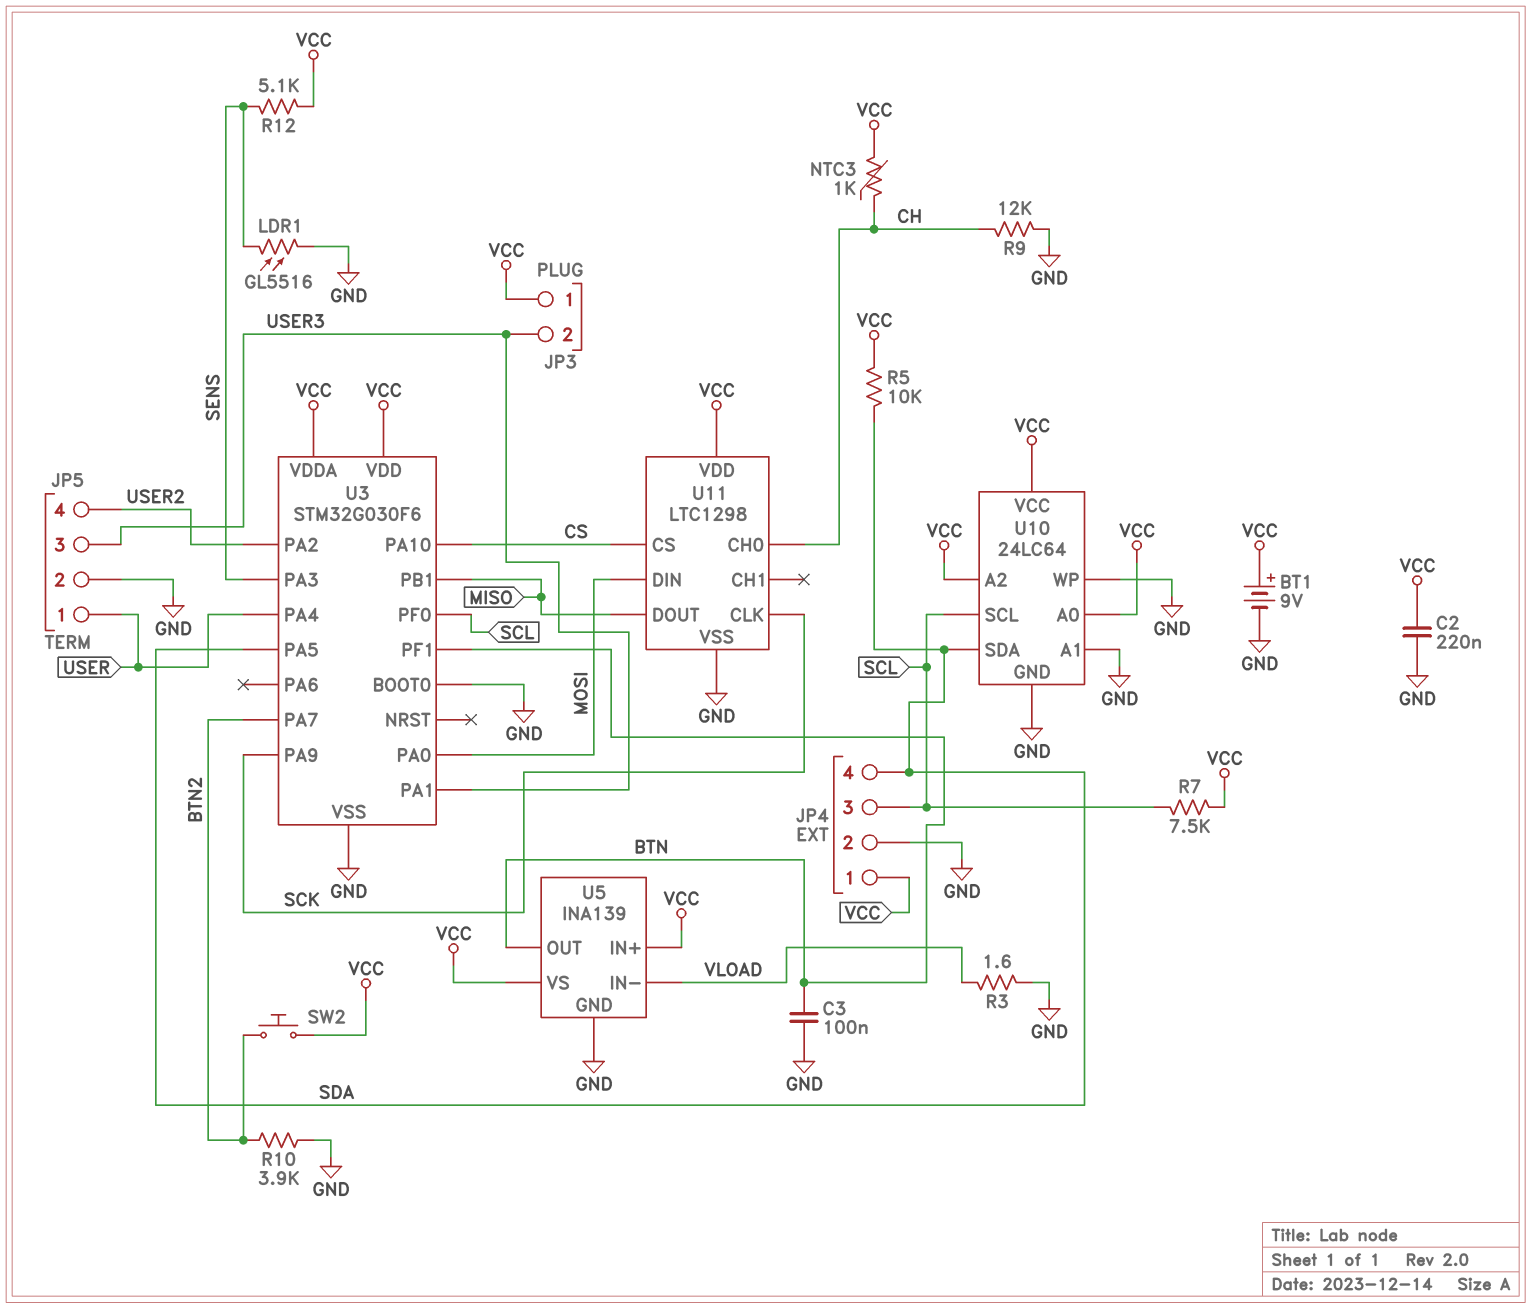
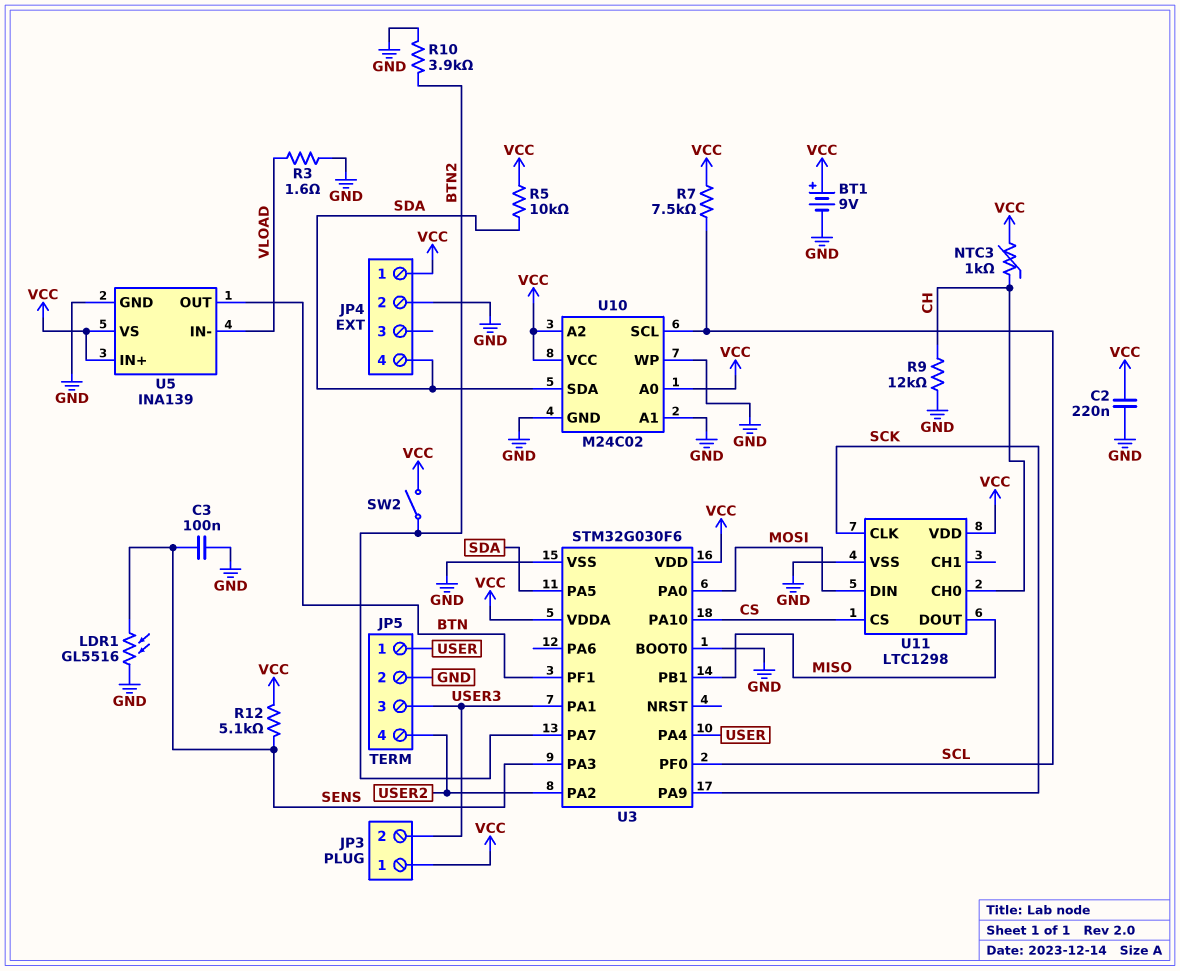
C3: 100nF (BTN, GND) -> 100nF (GND, SENS)
JP4 pin 3: SCL -> none
SW2: button (BTN2, VCC) -> switch (BTN2, VCC)
U10: 24LC64 -> M24C02

